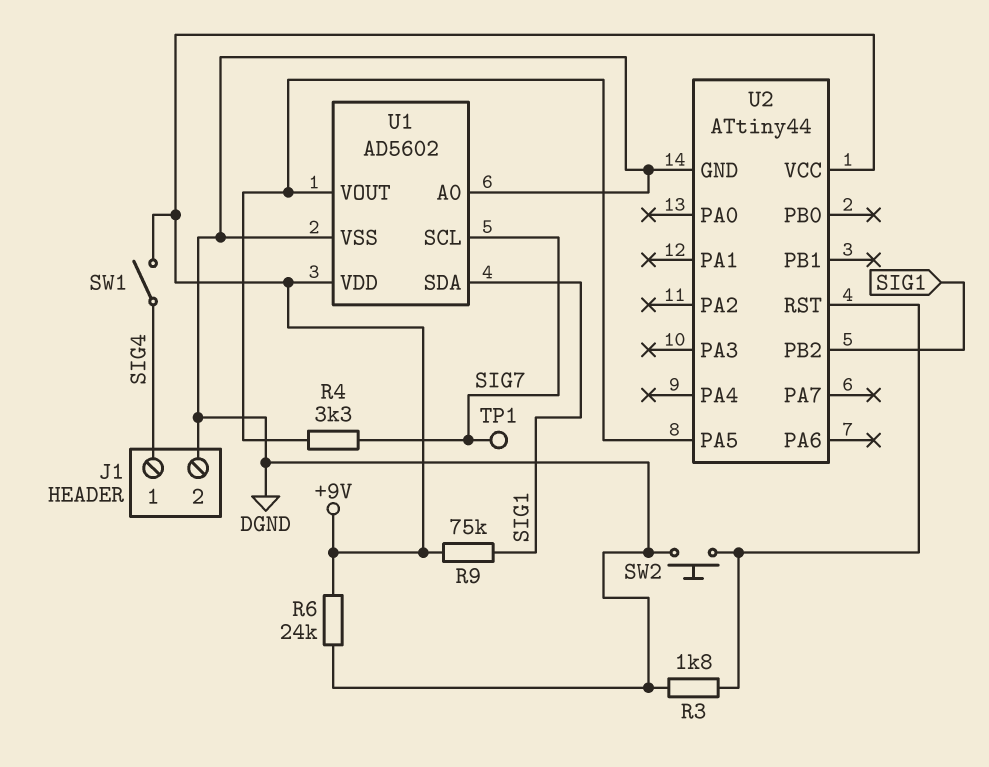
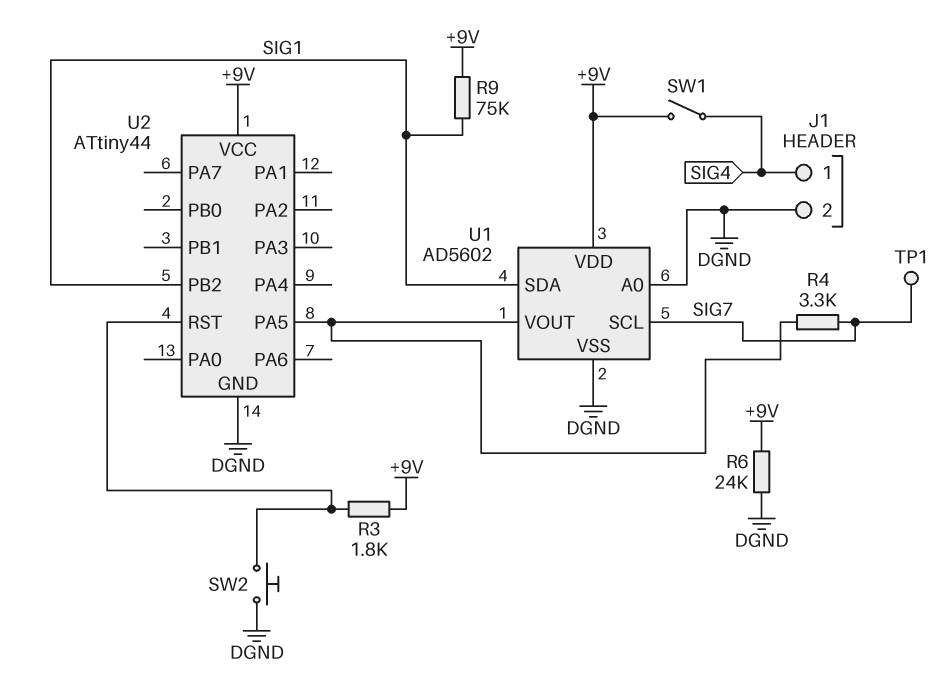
R3: 1.8k (DGND, U2/RST) -> 1.8k (+9V, U2/RST)

